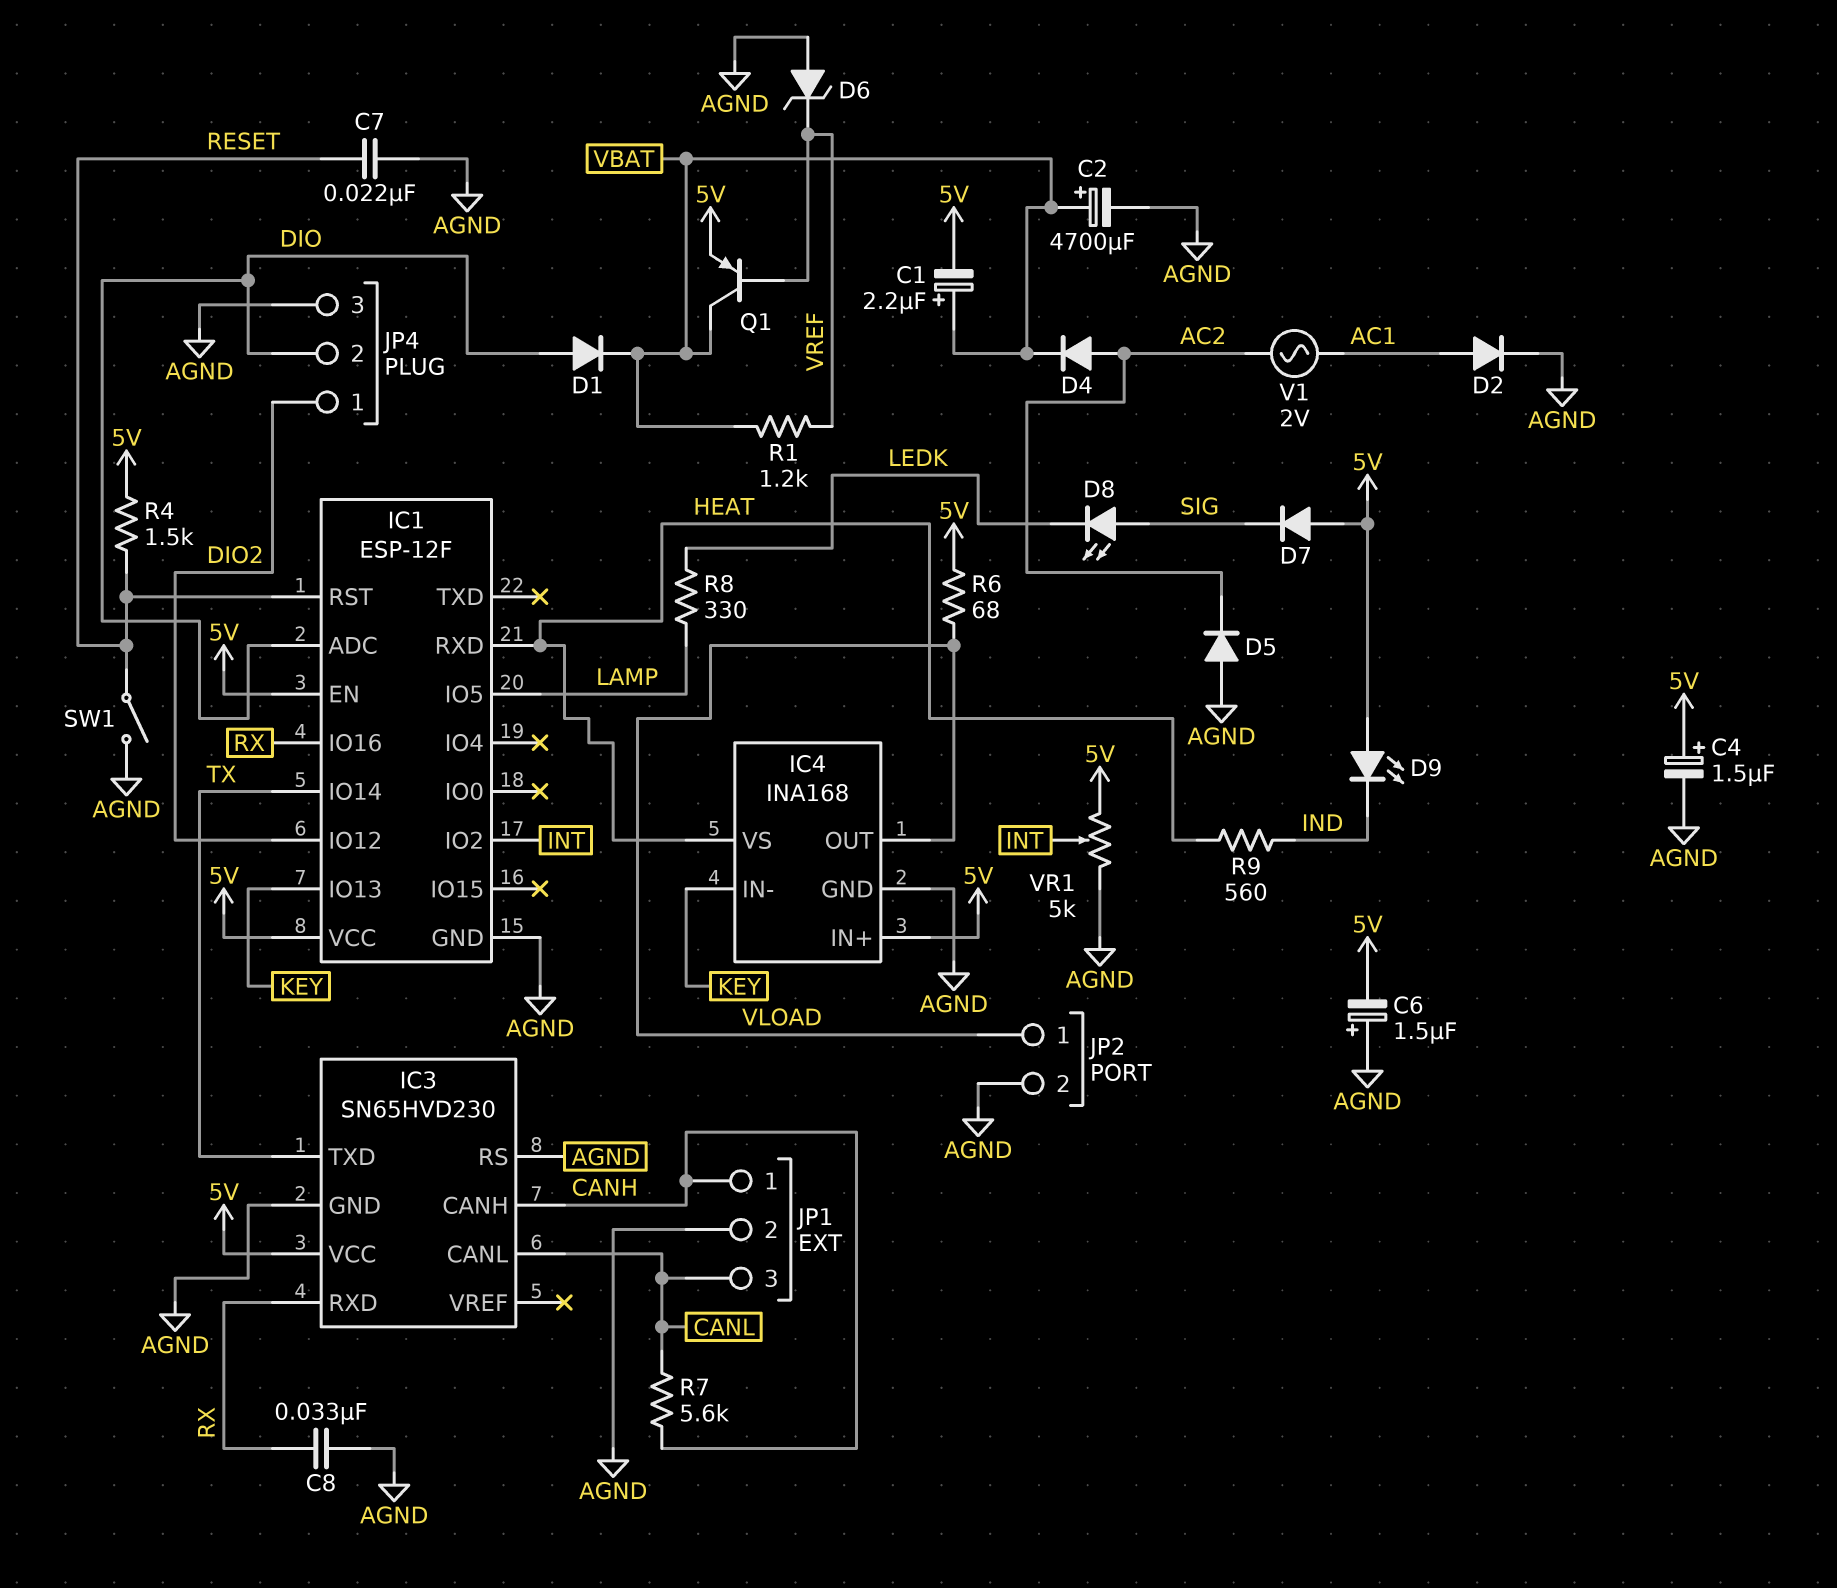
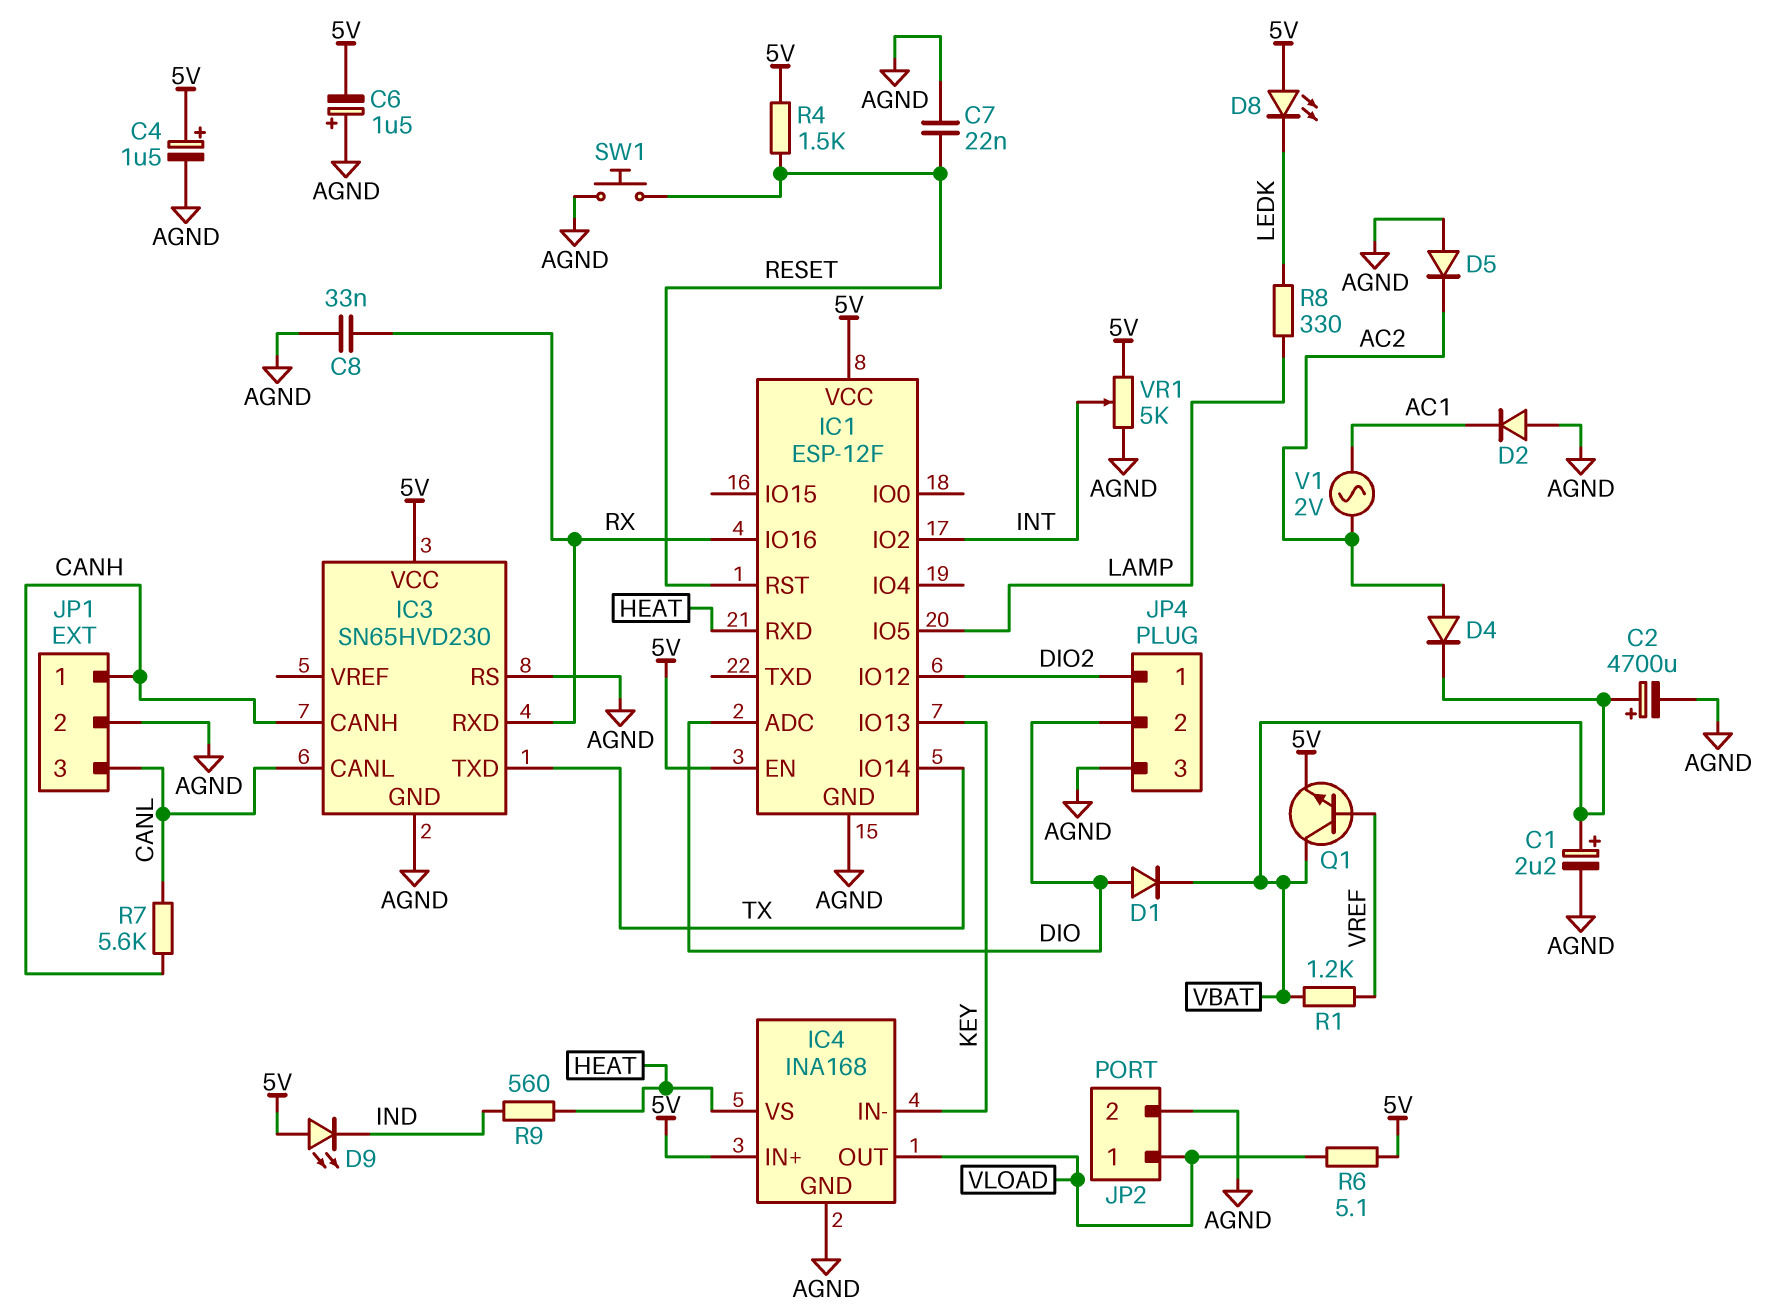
C1: 2.2uF (plus VBAT, minus 5V) -> 2.2uF (plus VBAT, minus AGND)
D2: diode (A AC1, K AGND) -> diode (A AGND, K AC1)
D6: zener (A AGND, K VREF) -> none
D7: diode (A 5V, K SIG) -> none
D8: LED (A SIG, K LEDK) -> LED (A 5V, K LEDK)
Q1: PNP (B VREF, C VBAT, E 5V) -> NPN (B VREF, C VBAT, E 5V)
R6: 68 (5V, VLOAD) -> 5.1 (5V, VLOAD)
SW1: switch (AGND, RESET) -> button (AGND, RESET)

